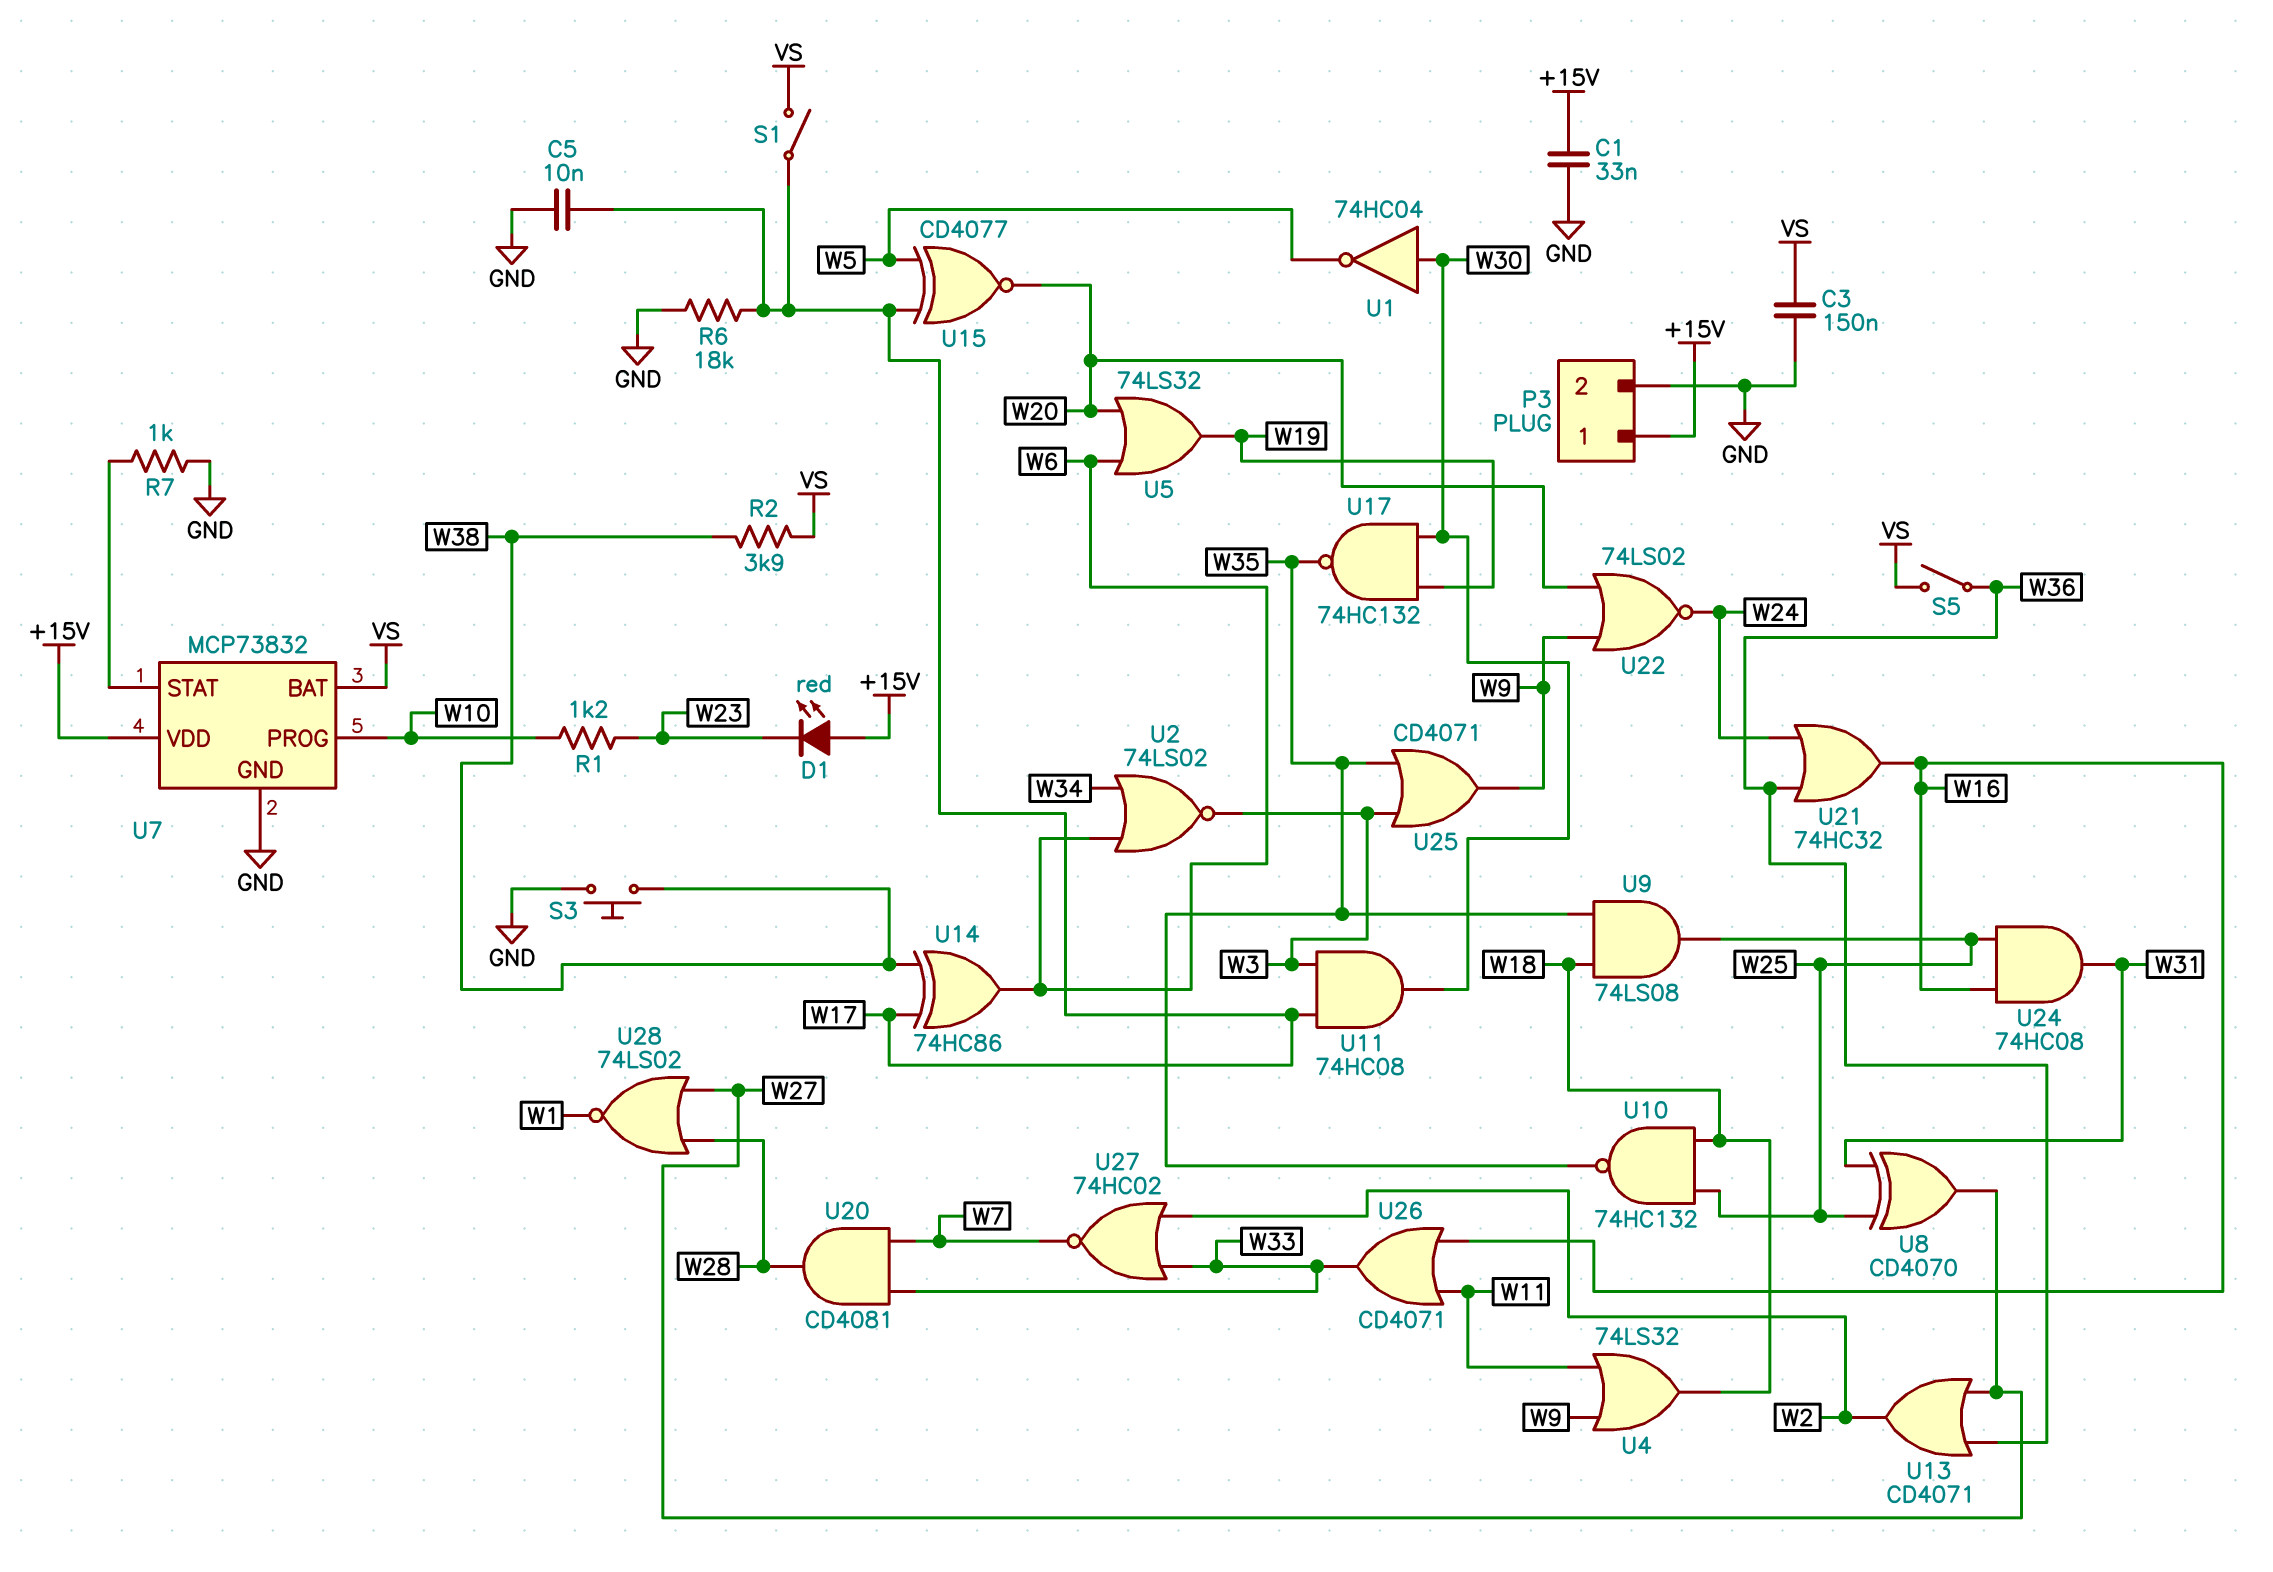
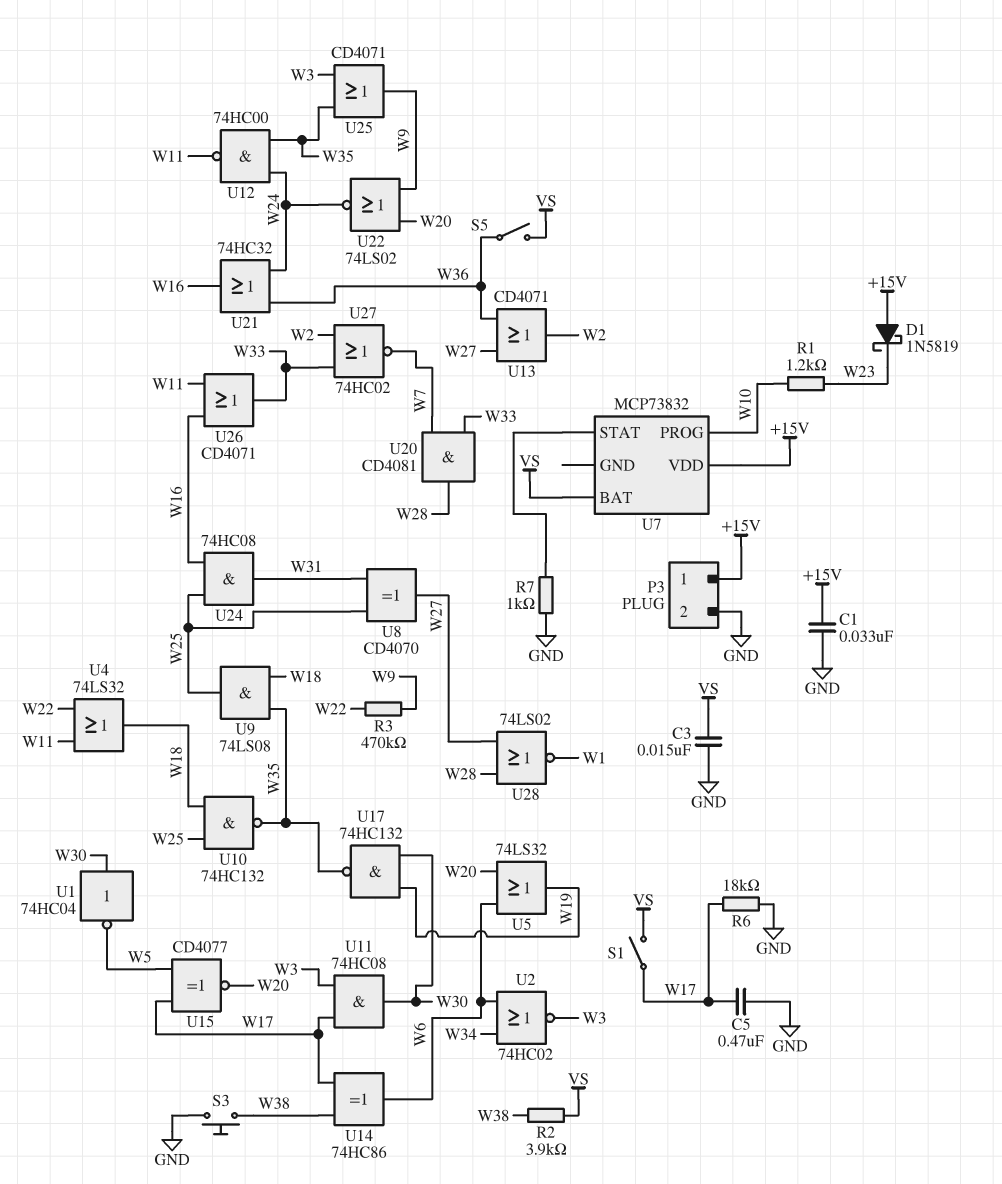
C3: 150nF (GND, VS) -> 15nF (GND, VS)
C5: 10nF (GND, W17) -> 470nF (GND, W17)
D1: LED red (A +15V, K W23) -> schottky 1N5819 (A +15V, K W23)
R3: none -> 470k (W9, W22)
U2: NOR 74LS02 (in W6, in W34, out W3) -> NOR 74HC02 (in W6, in W34, out W3)
U4: OR 74LS32 (in W9, in W11, out W18) -> OR 74LS32 (in W11, in W22, out W18)
U7 pin GND: GND -> none
U12: none -> NAND 74HC00 (in W24, in W35, out W11)

